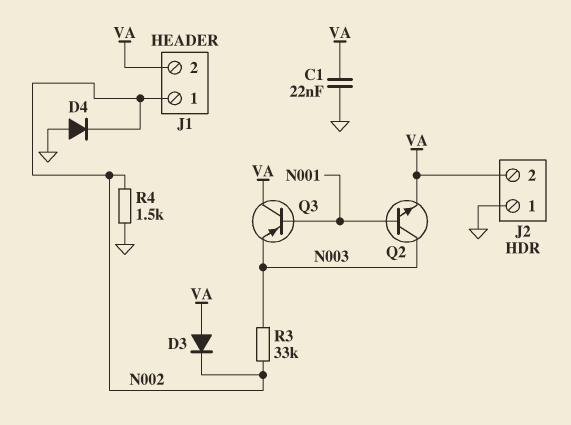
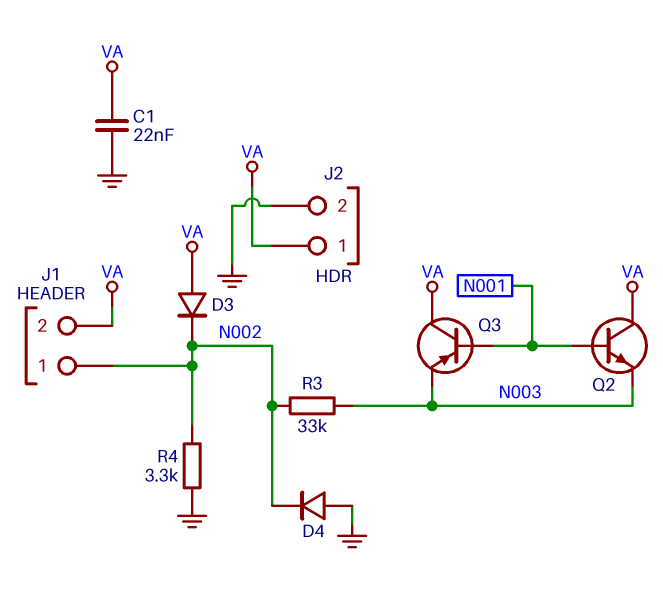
J2 pin 1: GND -> VA
J2 pin 2: VA -> GND
Q2: NPN (B N001, C N003, E VA) -> NPN (B N001, C VA, E N003)
R4: 1.5k (GND, N002) -> 3.3k (GND, N002)

